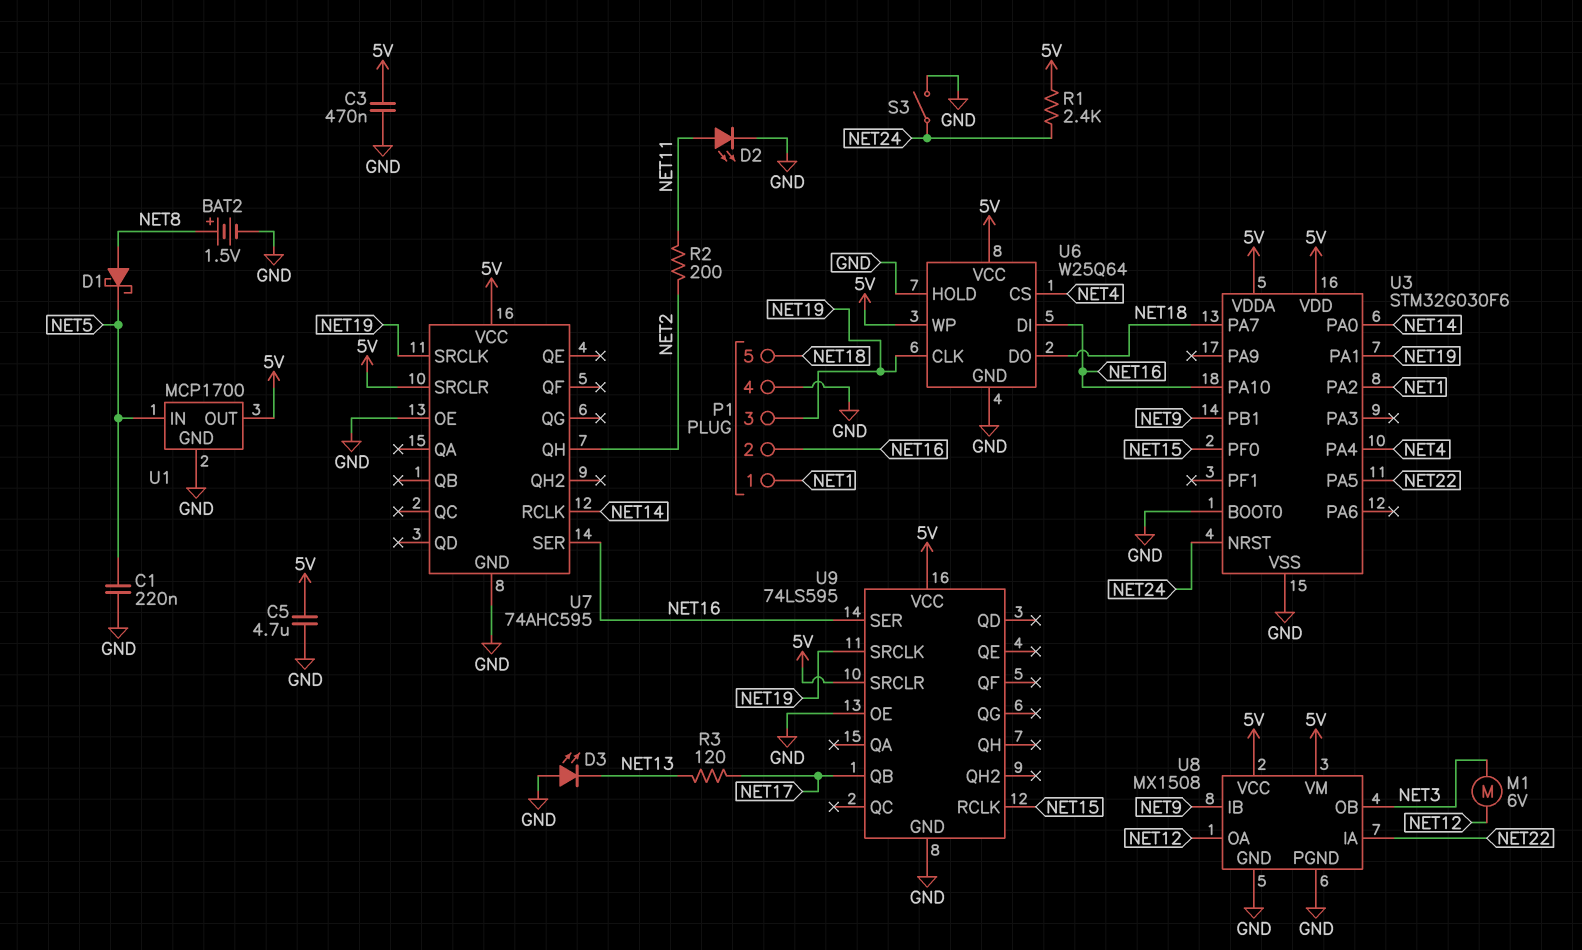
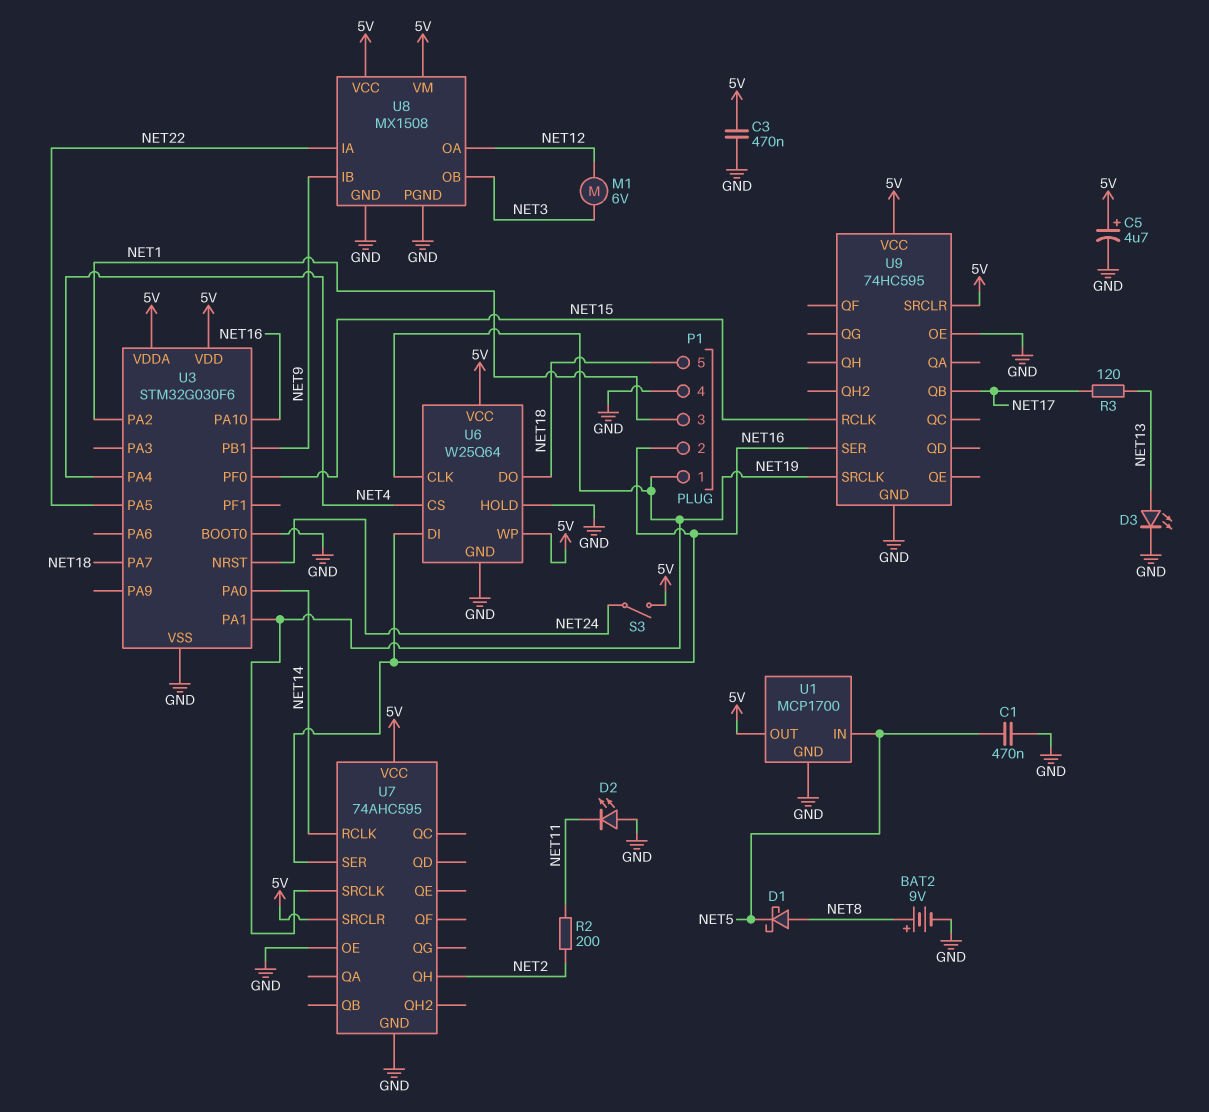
BAT2: 1.5V (plus NET8, minus GND) -> 9V (plus NET8, minus GND)
C1: 220nF (GND, NET5) -> 470nF (GND, NET5)
C5: 4.7uF (5V, GND) -> 4.7uF (plus 5V, minus GND)
D2: LED (A NET11, K GND) -> LED (A GND, K NET11)
D3: LED (A GND, K NET13) -> LED (A NET13, K GND)
P1 pin 1: NET1 -> NET19
P1 pin 3: NET19 -> NET1
R1: 2.4k (5V, NET24) -> none
S3: switch (GND, NET24) -> switch (5V, NET24)
U9: 74LS595 -> 74HC595

